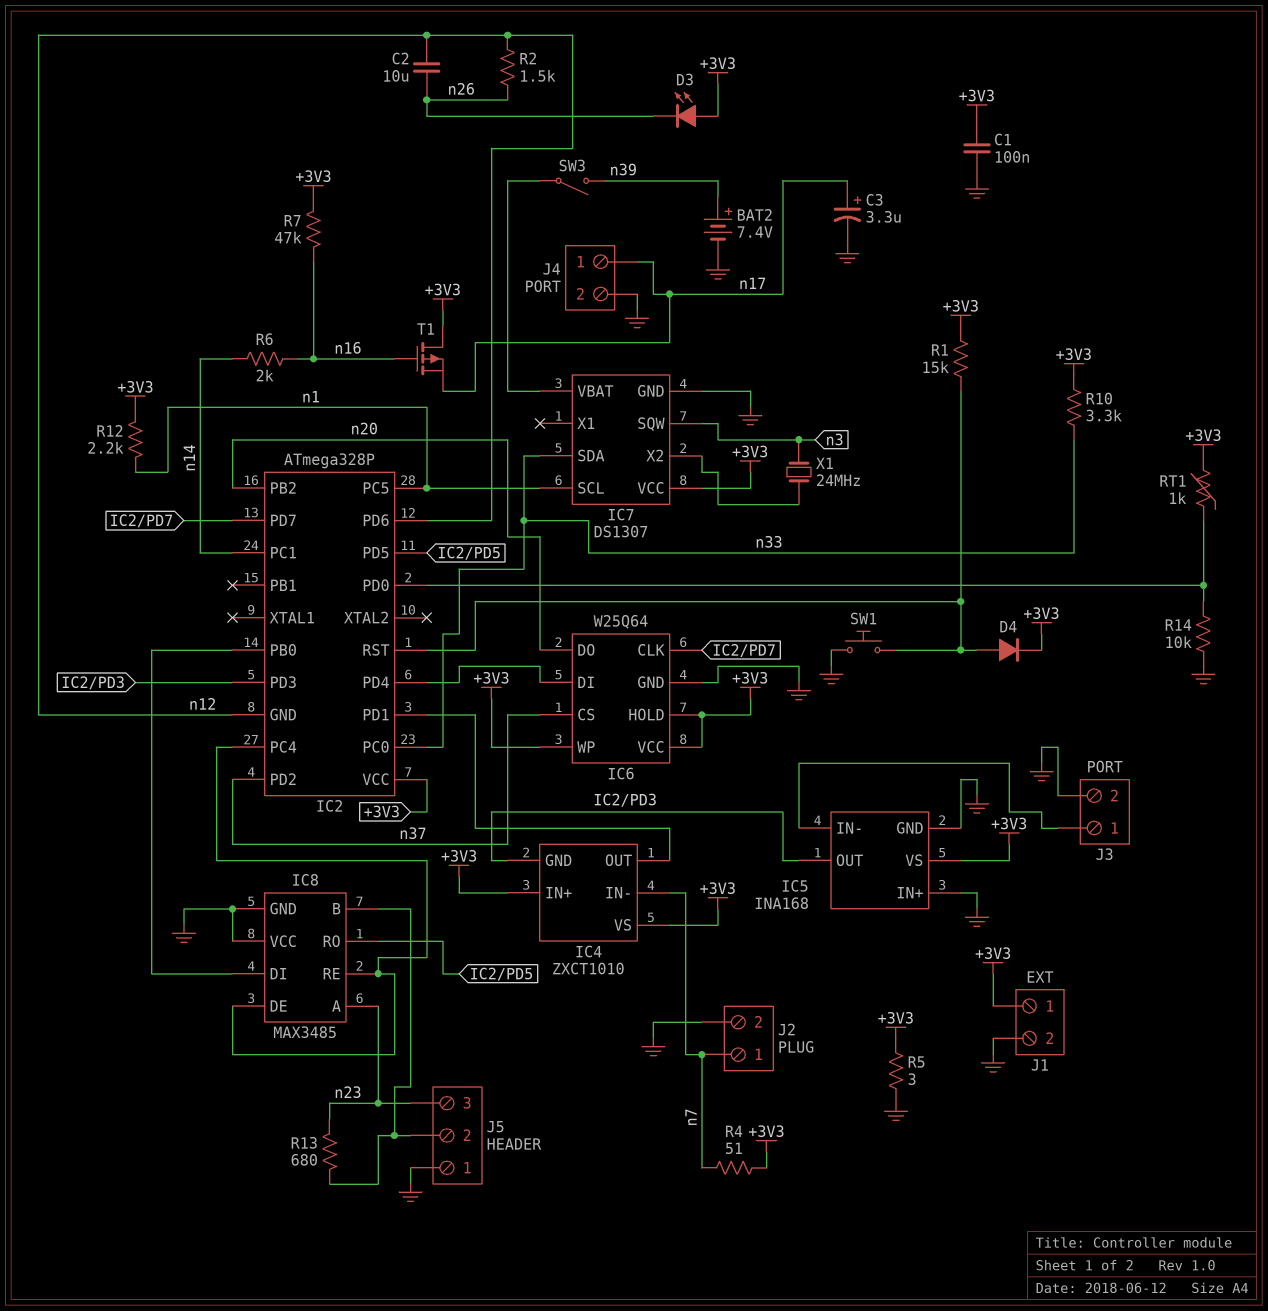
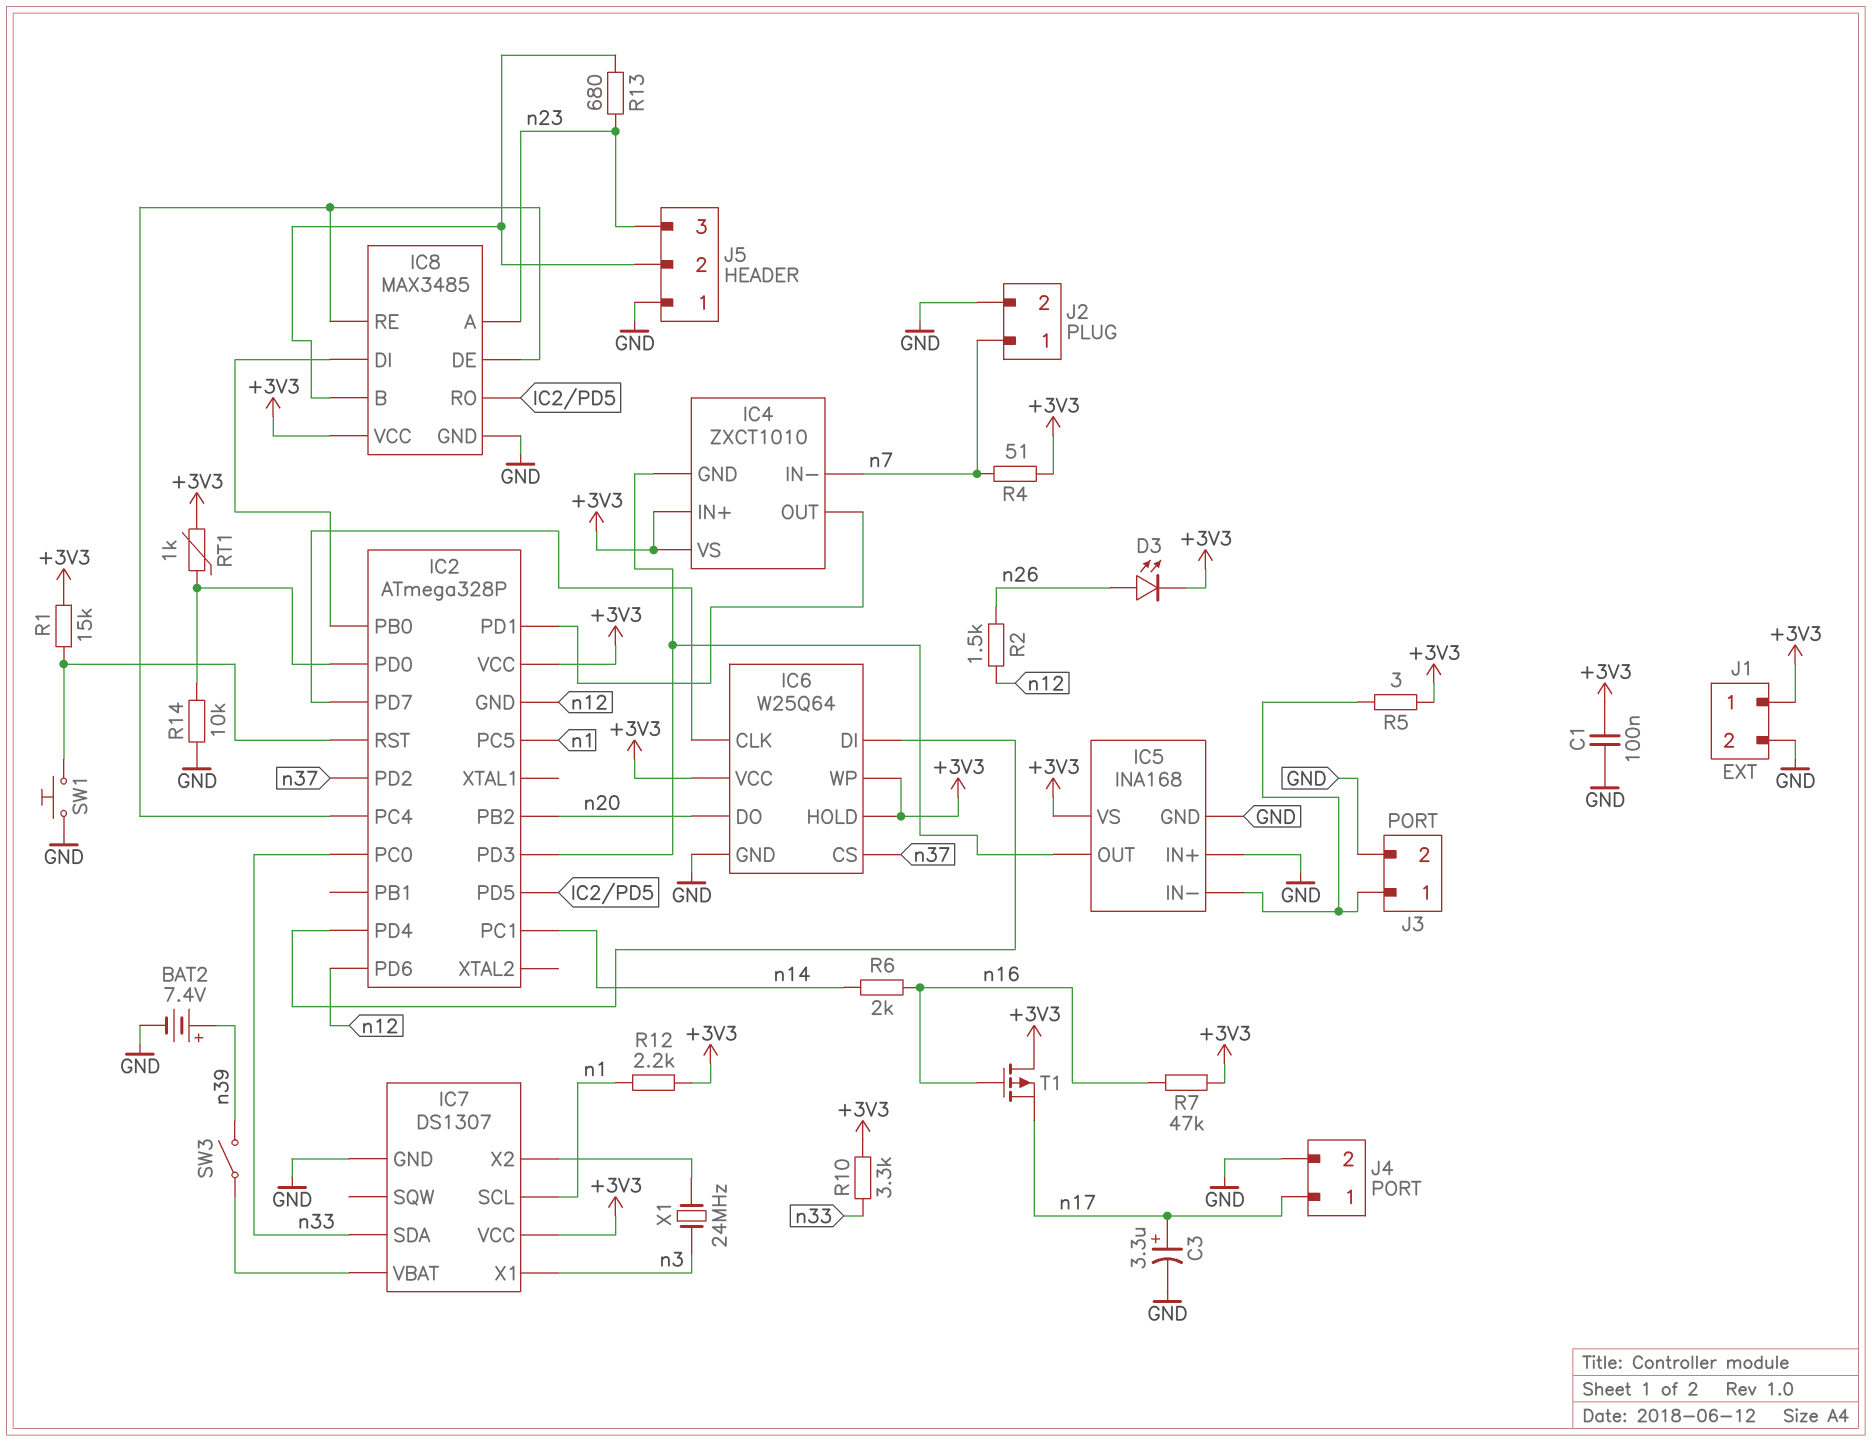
C2: 10uF (n12, n26) -> none
D3: LED (A +3V3, K n26) -> LED (A n26, K +3V3)
D4: diode (A IC2/RST, K +3V3) -> none
IC7 pin SQW: n3 -> none
IC7 pin X1: none -> n3
IC8 pin VCC: GND -> +3V3
R5: 3 (+3V3, GND) -> 3 (+3V3, IC5/IN-)

